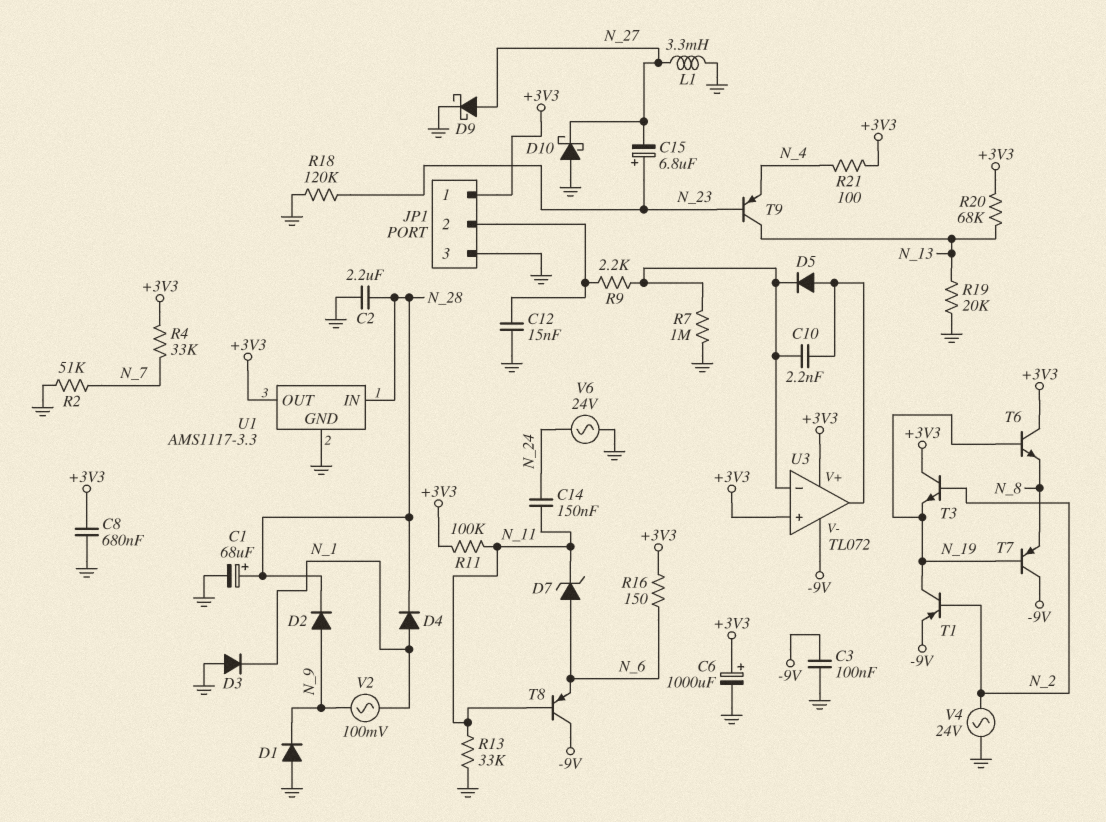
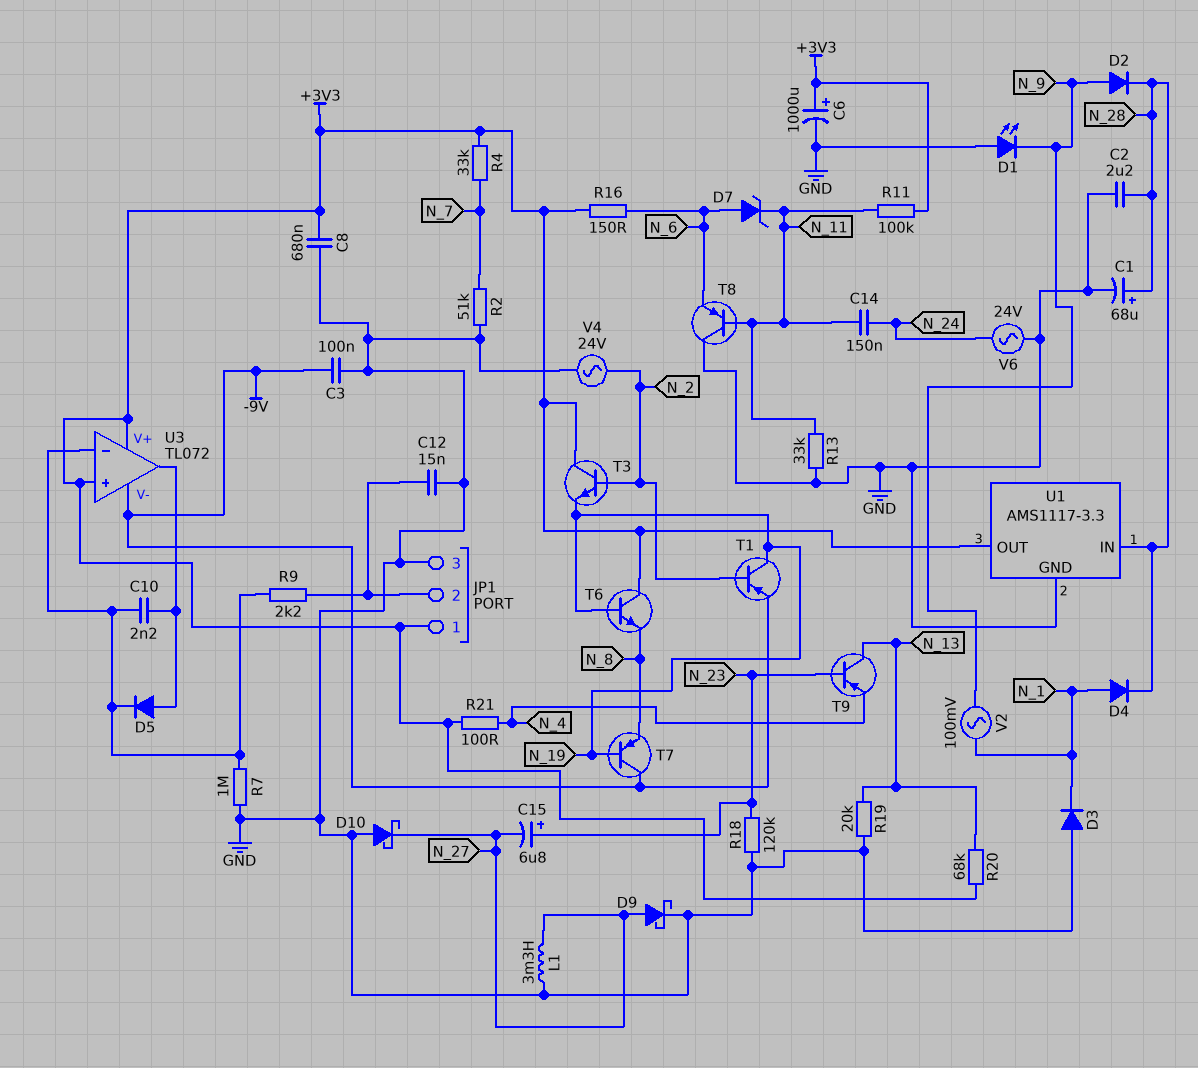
D1: diode (A GND, K N_9) -> LED (A GND, K N_9)
T8: PNP (B N_11, C -9V, E N_6) -> PNP (B N_11, C GND, E N_6)

